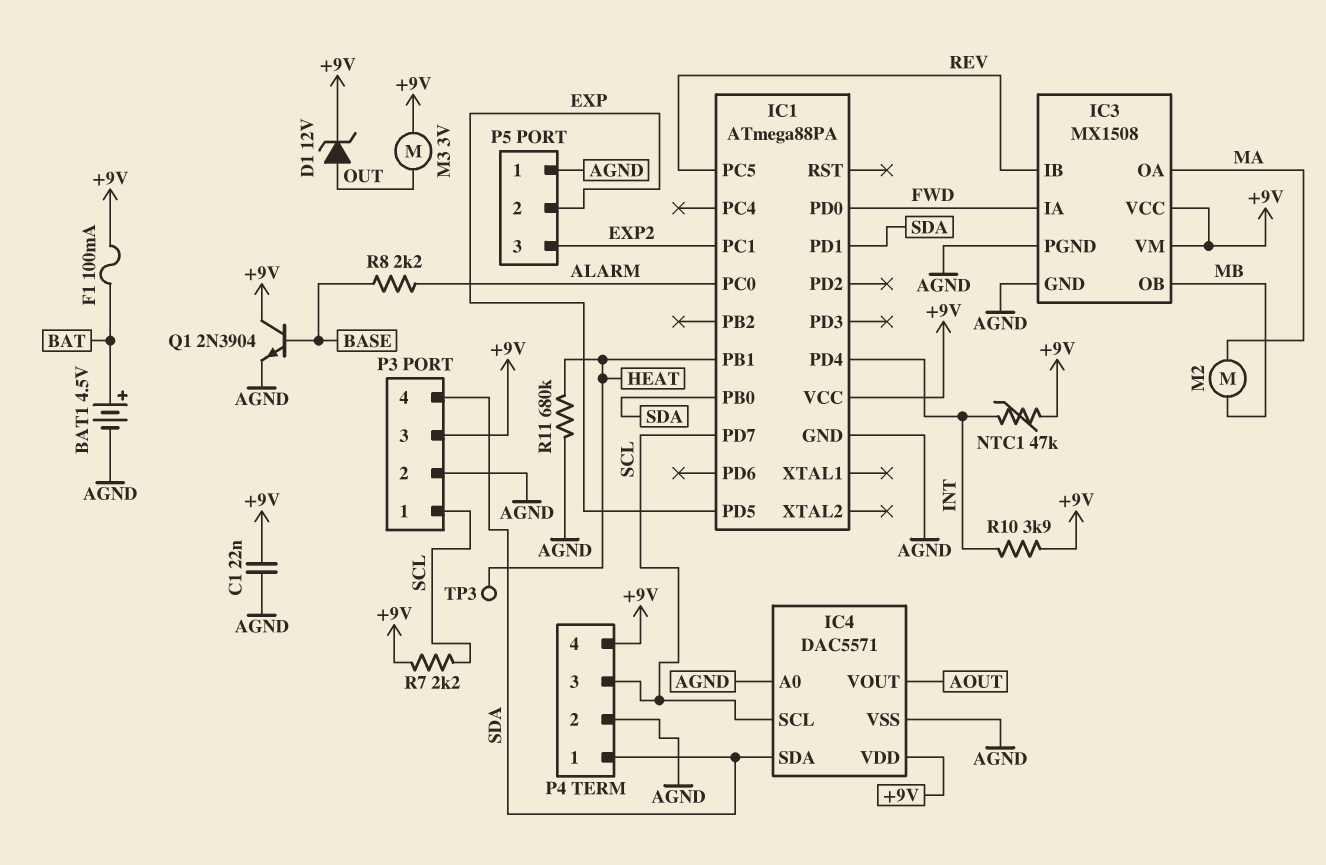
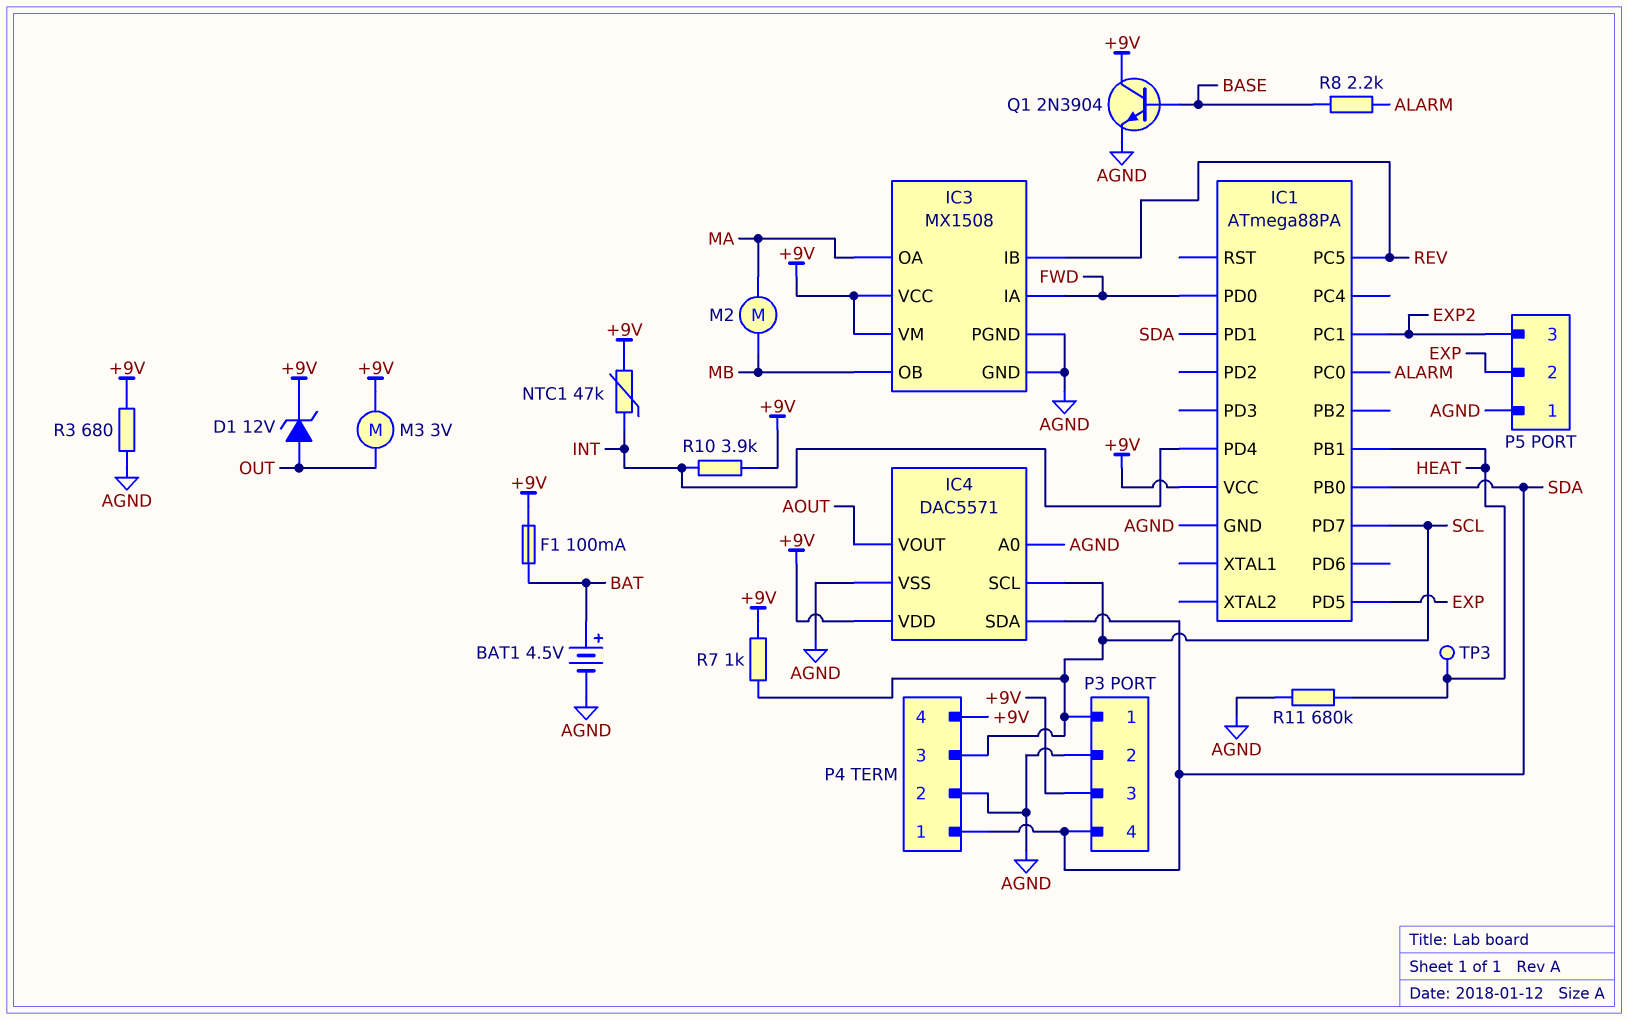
C1: 22nF (+9V, AGND) -> none
R3: none -> 680 (+9V, AGND)
R7: 2.2k (+9V, SCL) -> 1k (+9V, SCL)

